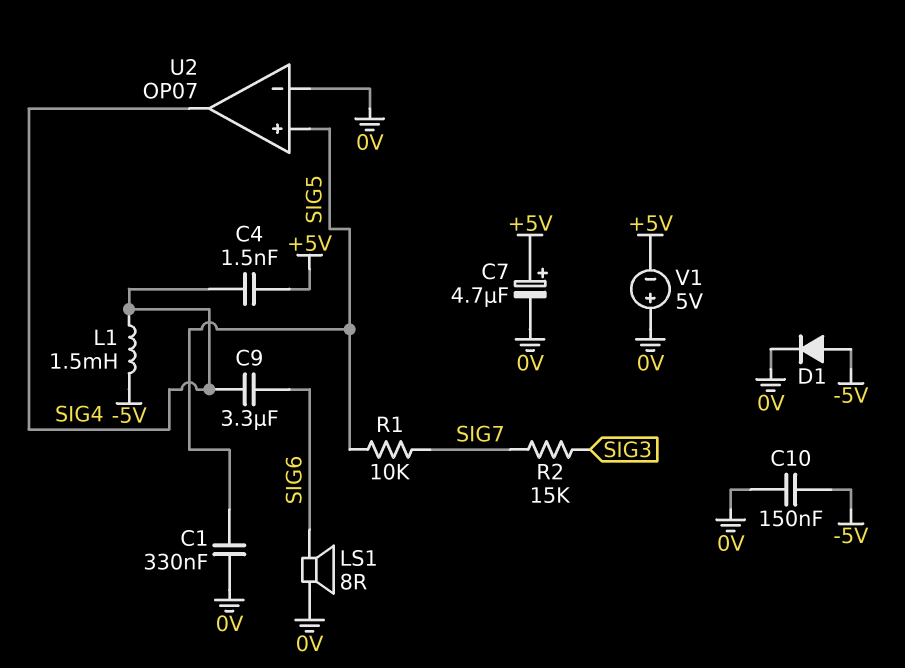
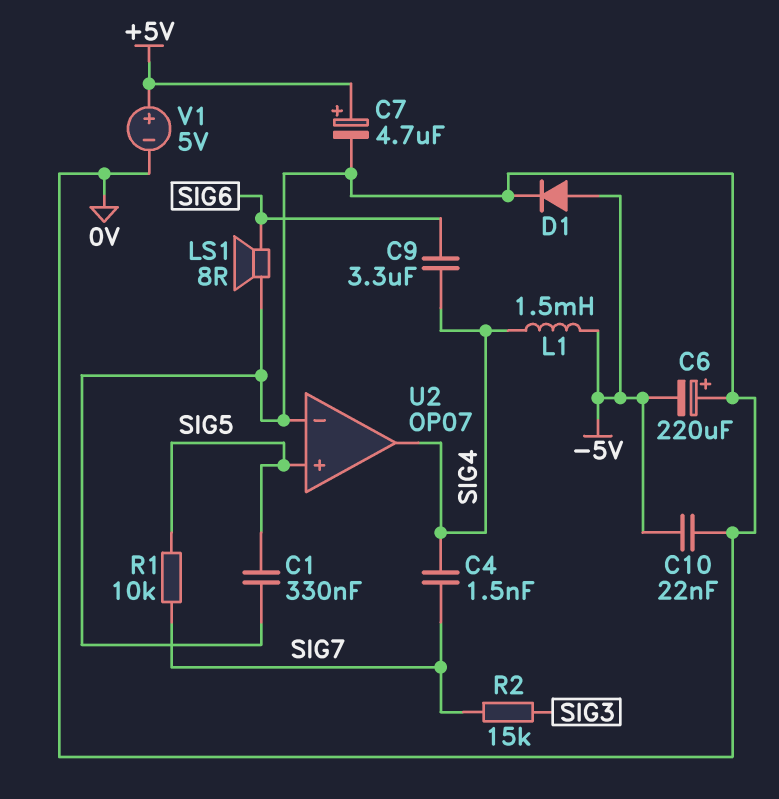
C4: 1.5nF (+5V, SIG4) -> 1.5nF (SIG4, SIG7)
C6: none -> 220uF (plus 0V, minus -5V)
C10: 150nF (-5V, 0V) -> 22nF (-5V, 0V)
V1: 5V (plus 0V, minus +5V) -> 5V (plus +5V, minus 0V)

